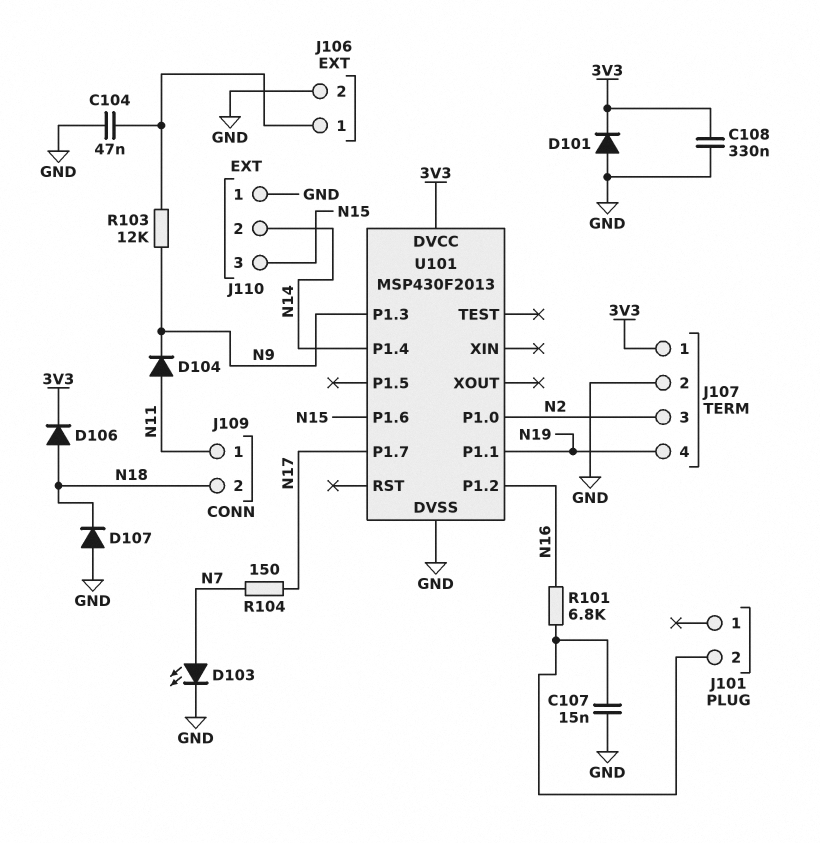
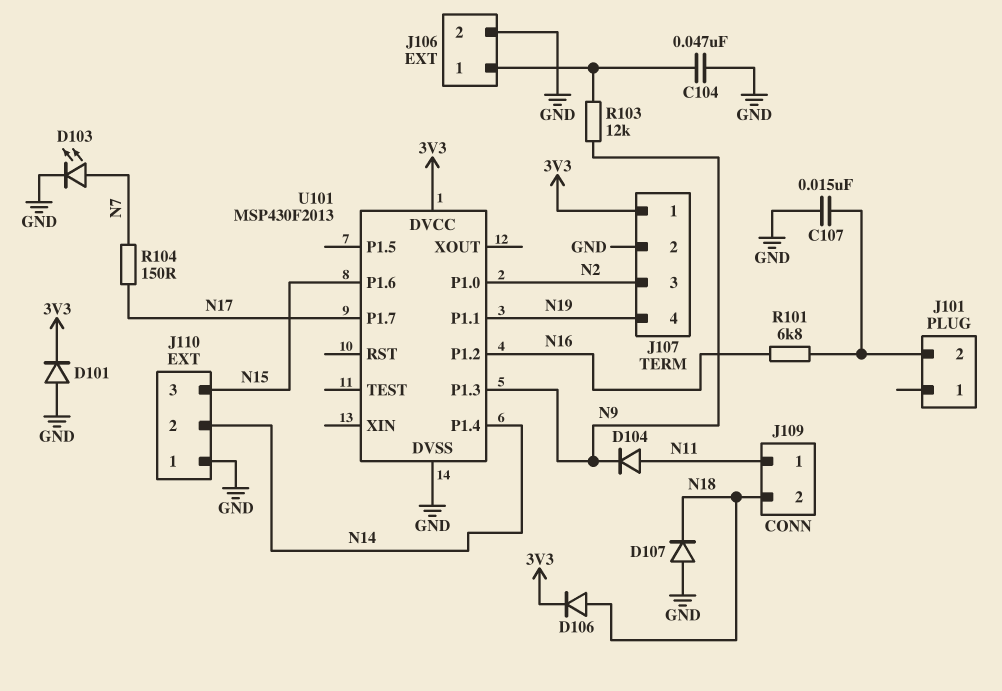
C108: 330nF (3V3, GND) -> none

